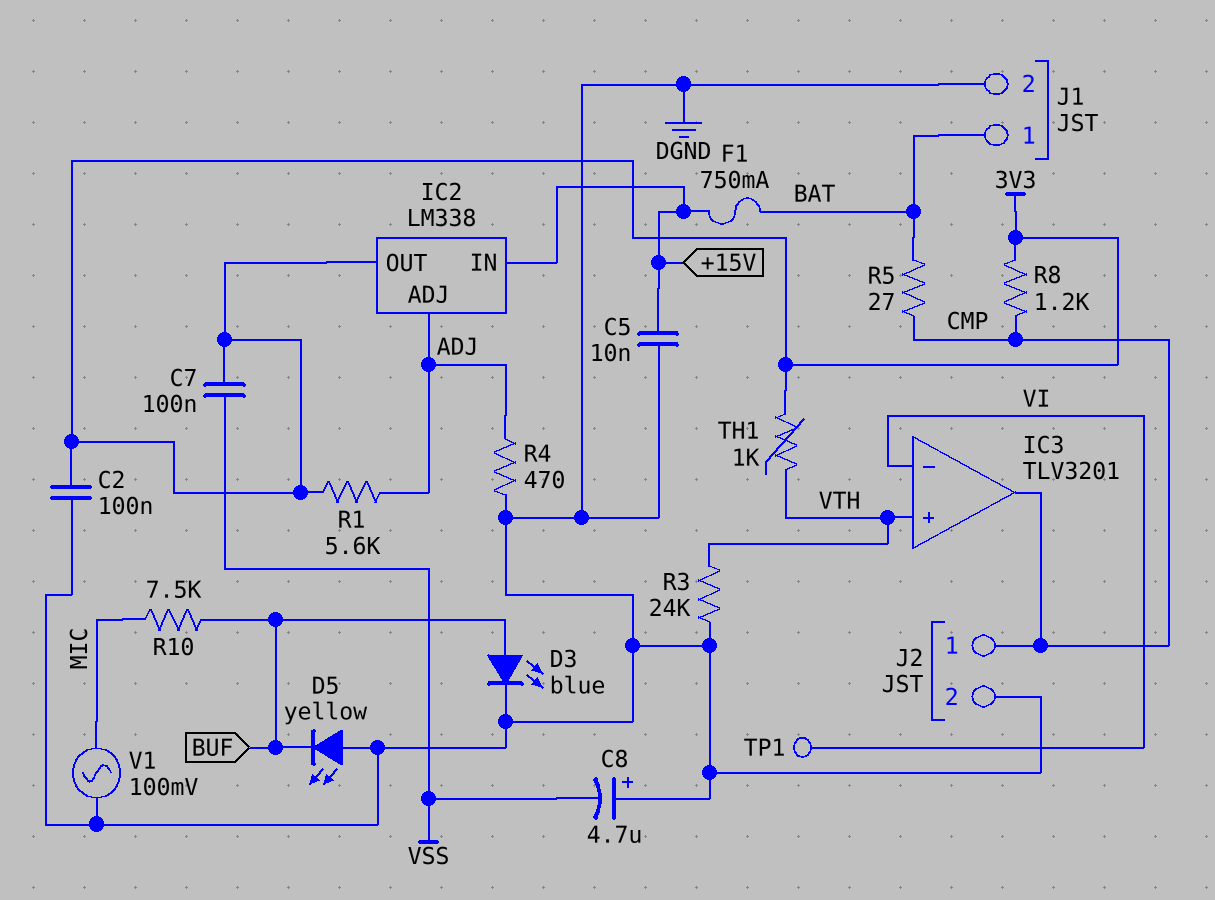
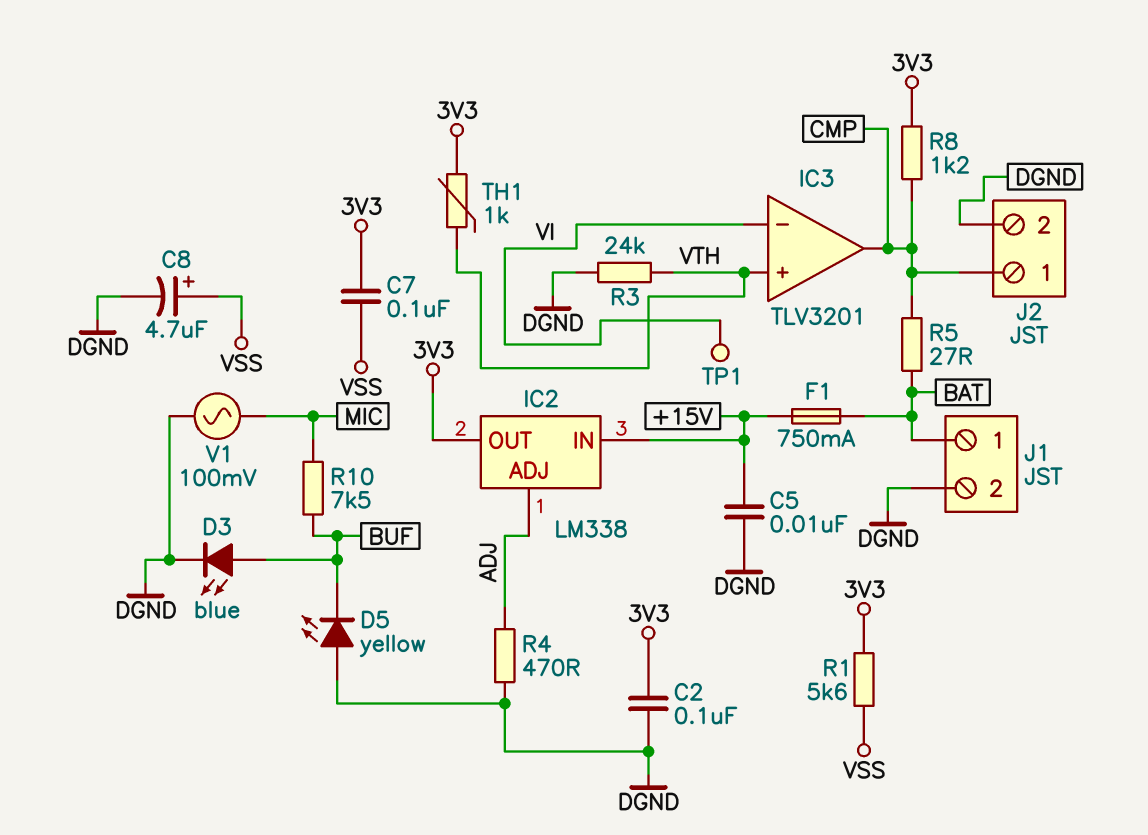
C8: 4.7uF (plus DGND, minus VSS) -> 4.7uF (plus VSS, minus DGND)
R1: 5.6k (3V3, ADJ) -> 5.6k (3V3, VSS)

